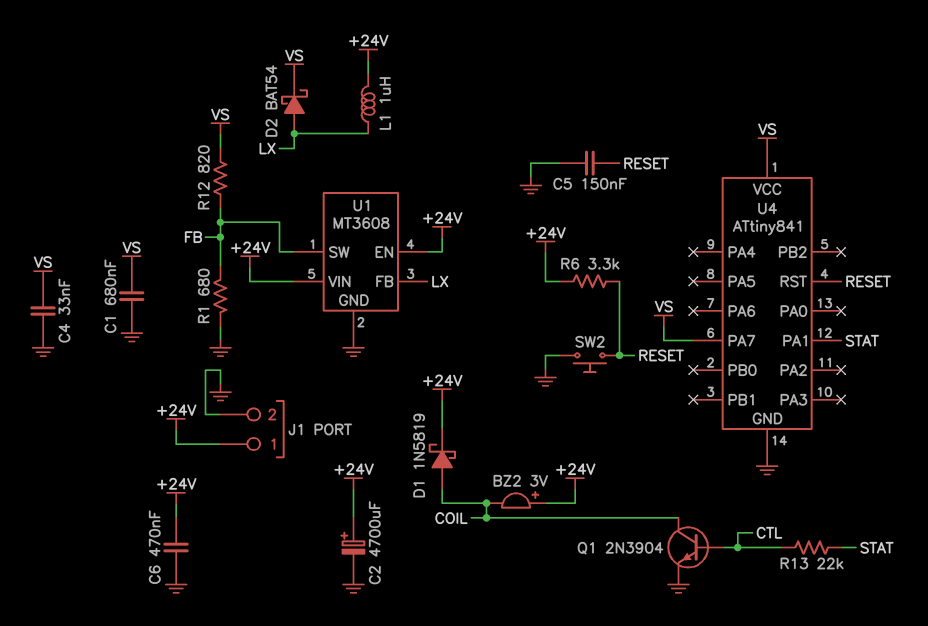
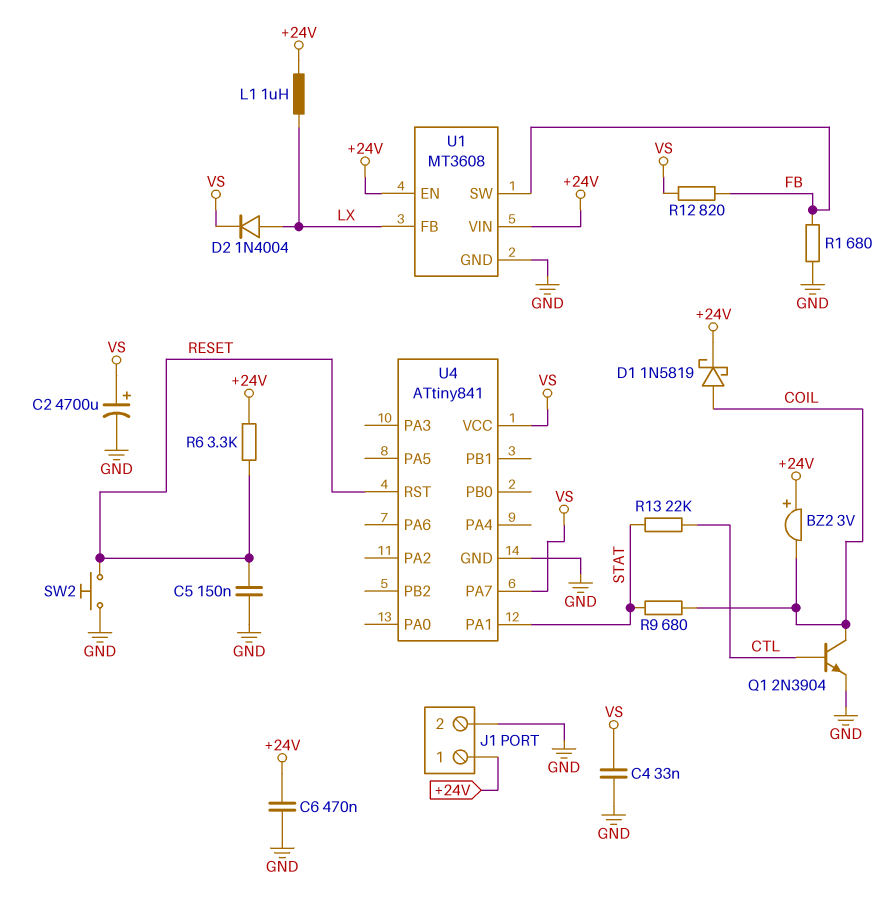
C1: 680nF (GND, VS) -> none
C2: 4700uF (plus +24V, minus GND) -> 4700uF (plus VS, minus GND)
D2: schottky BAT54 (A LX, K VS) -> diode 1N4004 (A LX, K VS)
R9: none -> 680 (COIL, STAT)

